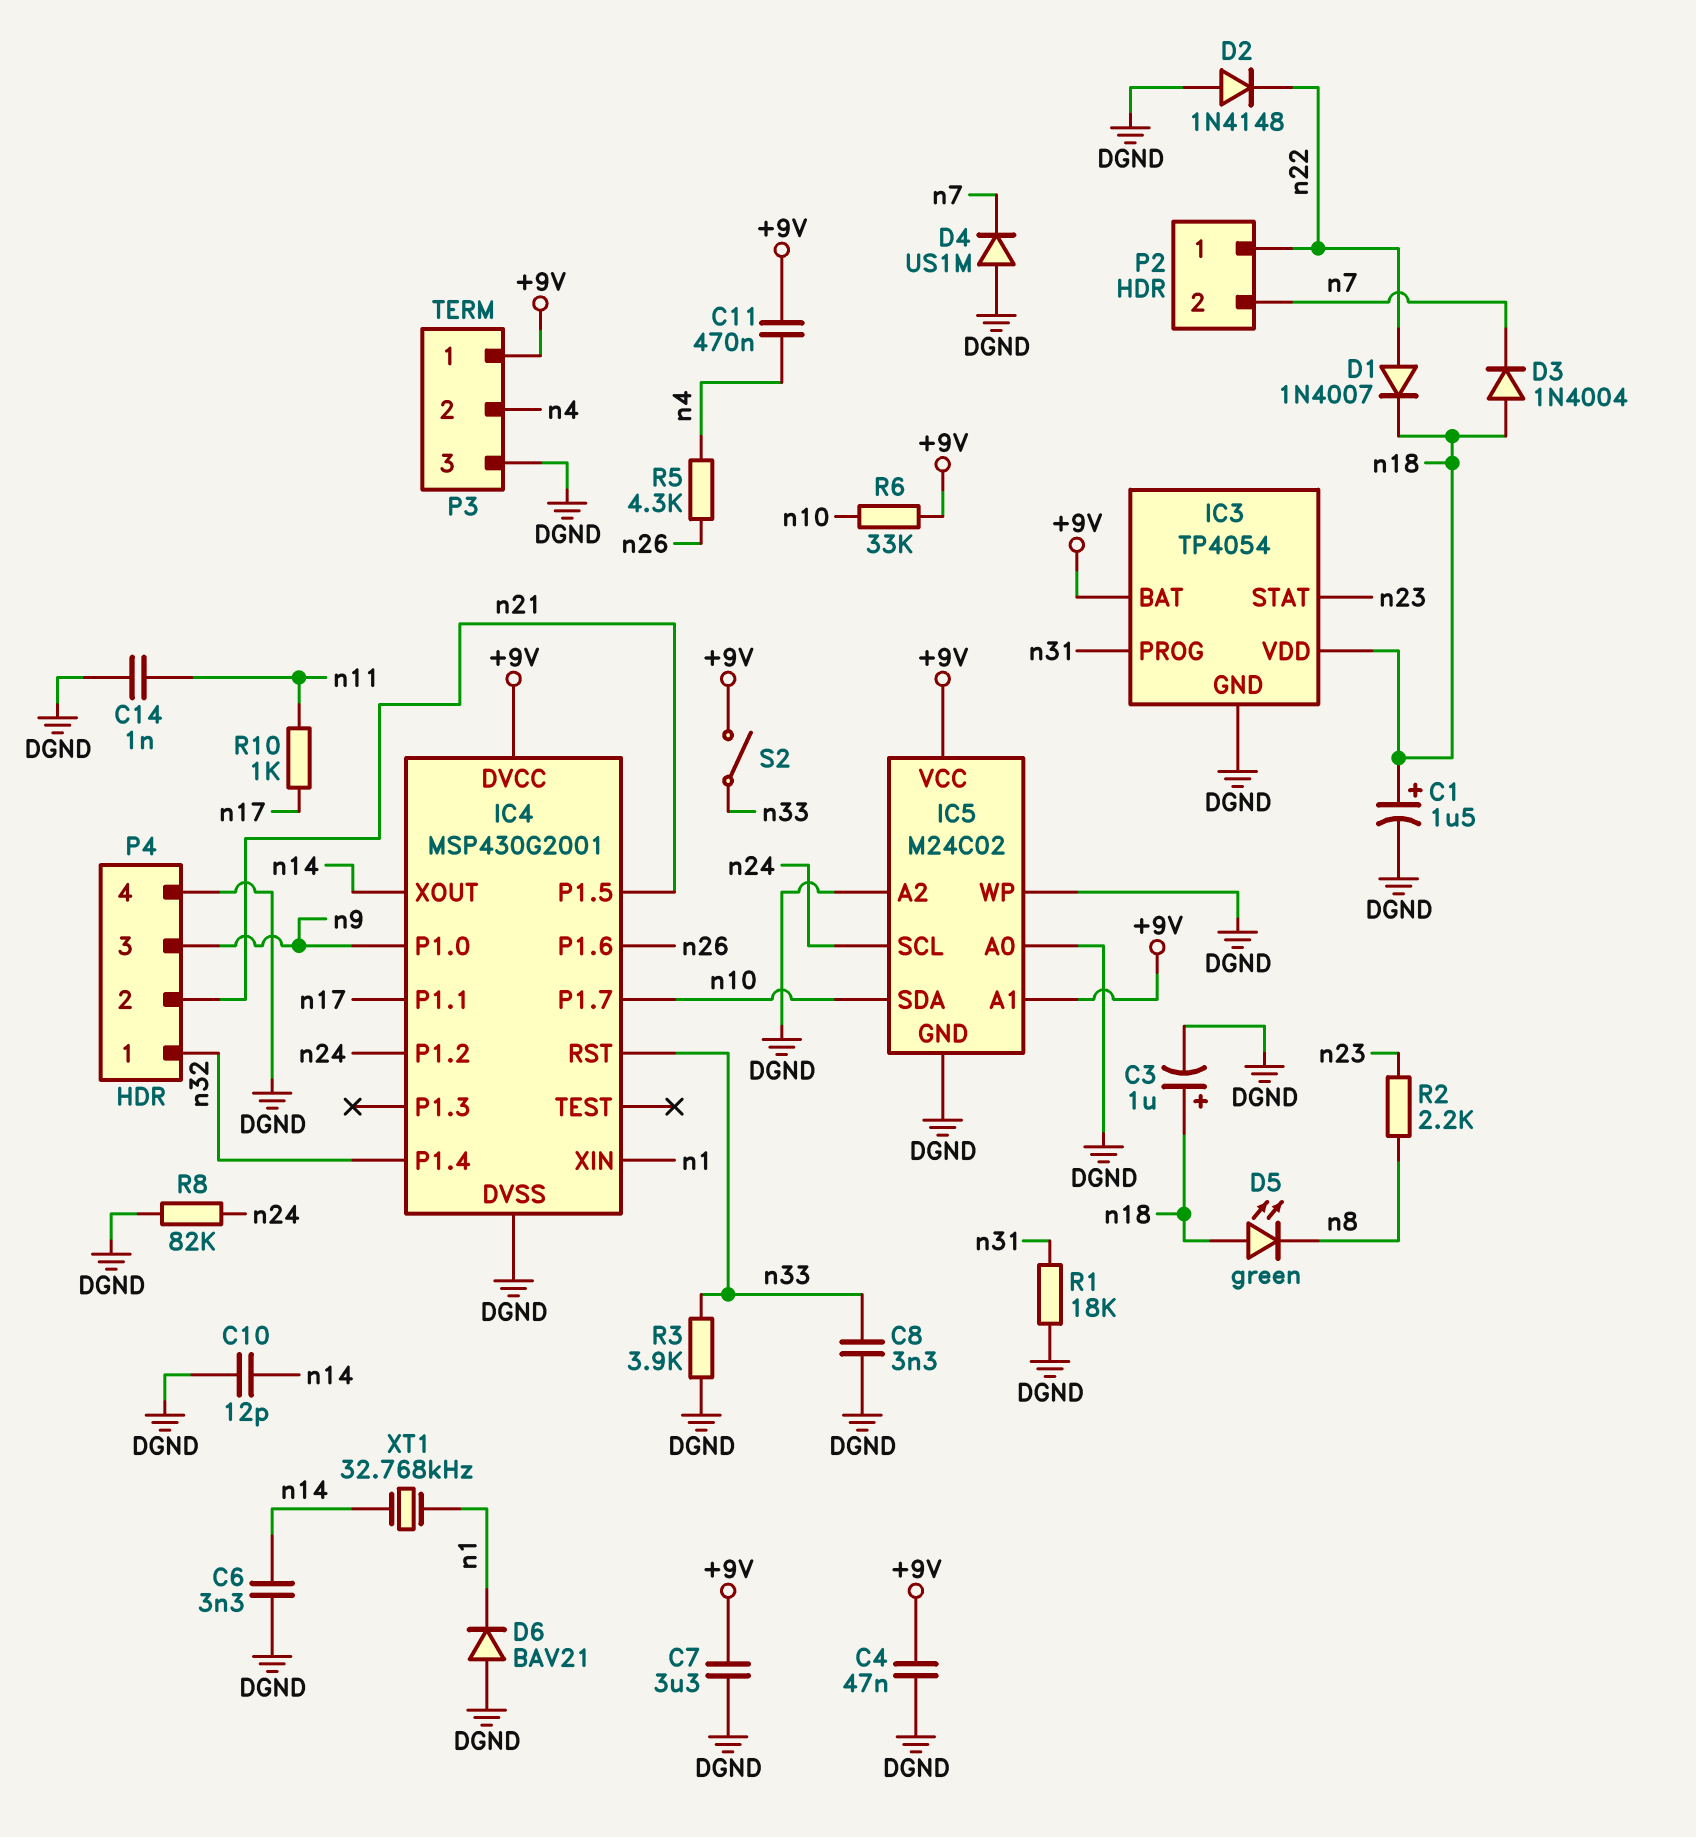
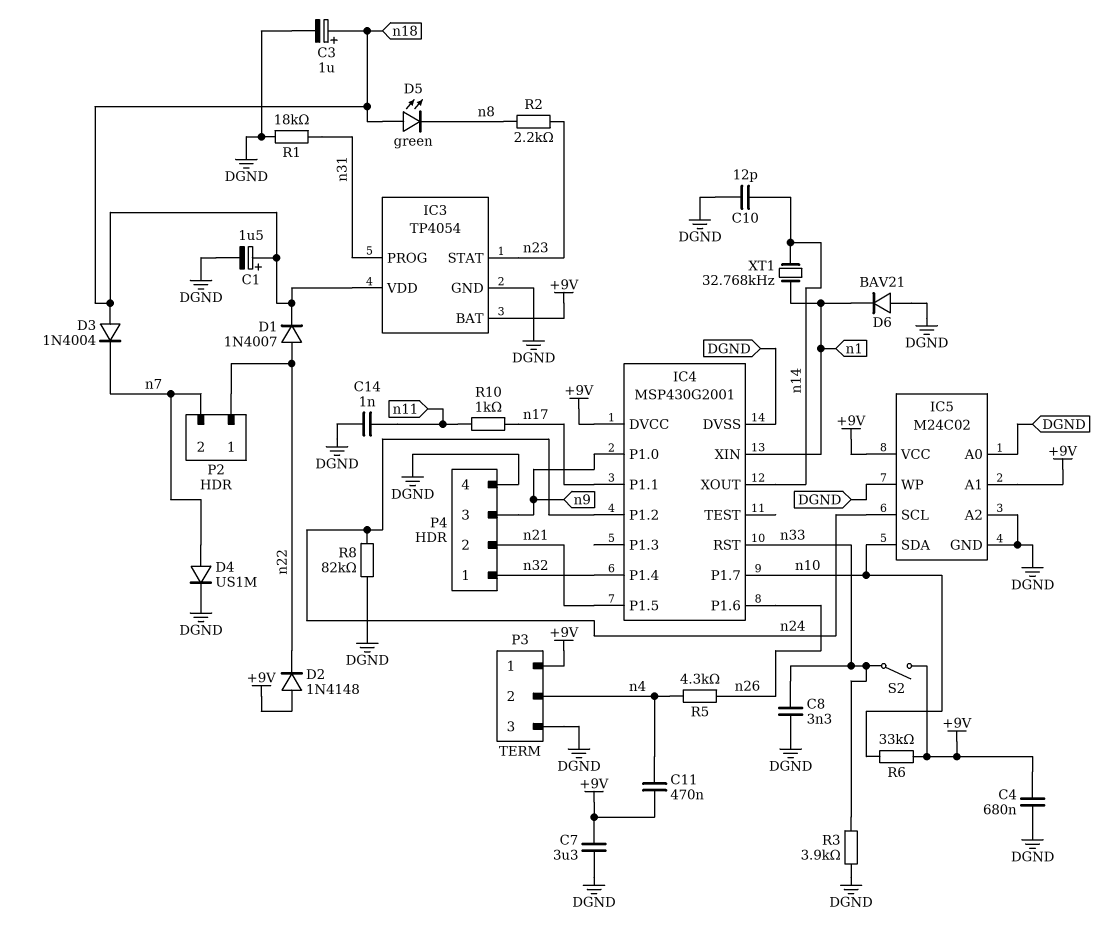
C4: 47nF (+9V, DGND) -> 680nF (+9V, DGND)
C6: 3.3nF (DGND, n14) -> none
D2: diode 1N4148 (A DGND, K n22) -> diode 1N4148 (A +9V, K n22)
D4: diode US1M (A DGND, K n7) -> diode US1M (A n7, K DGND)

